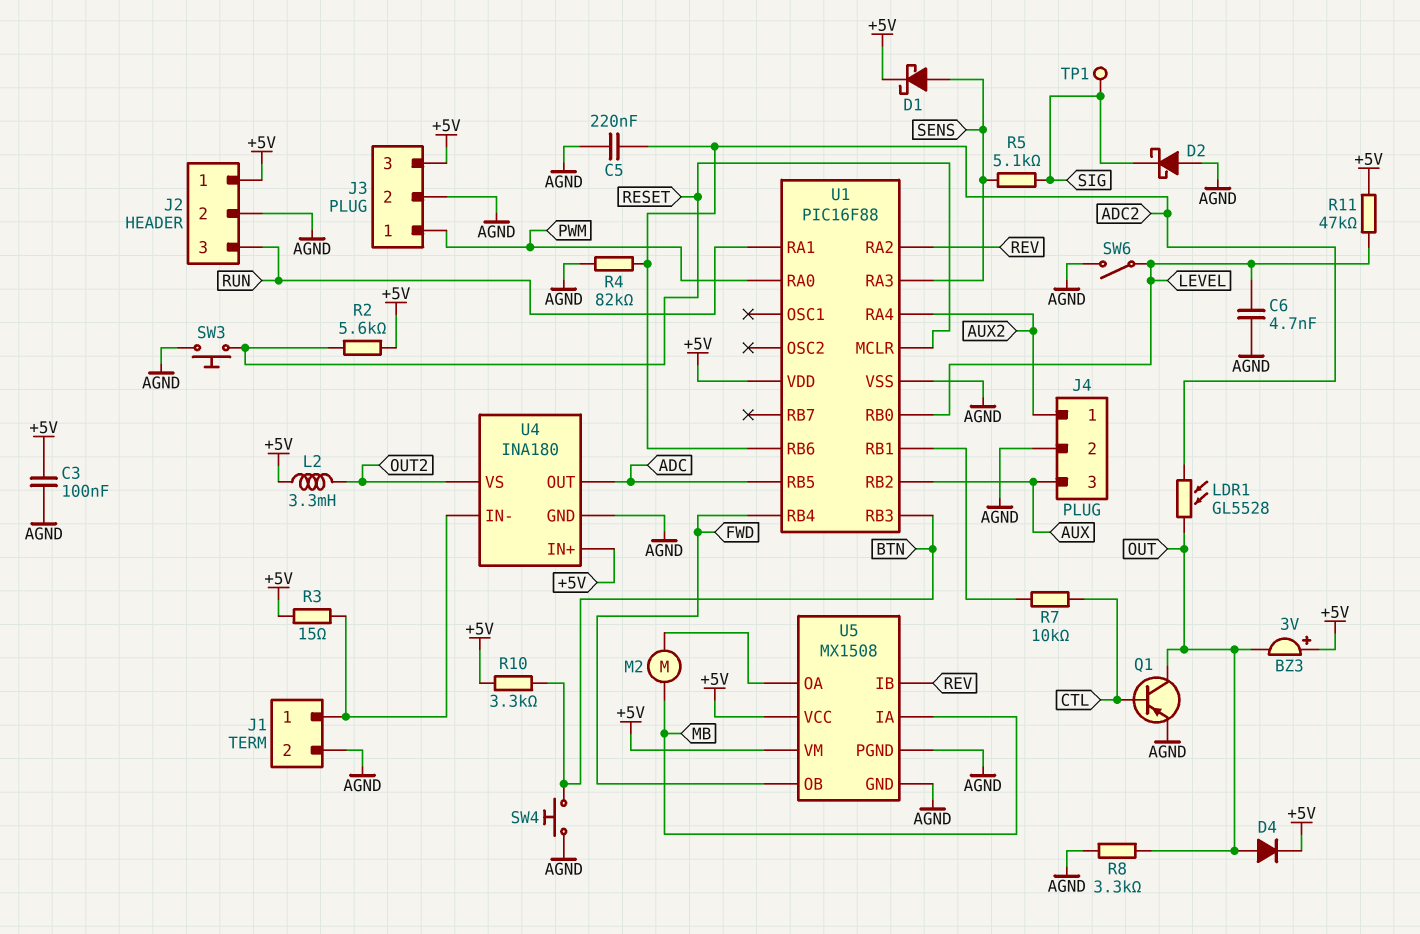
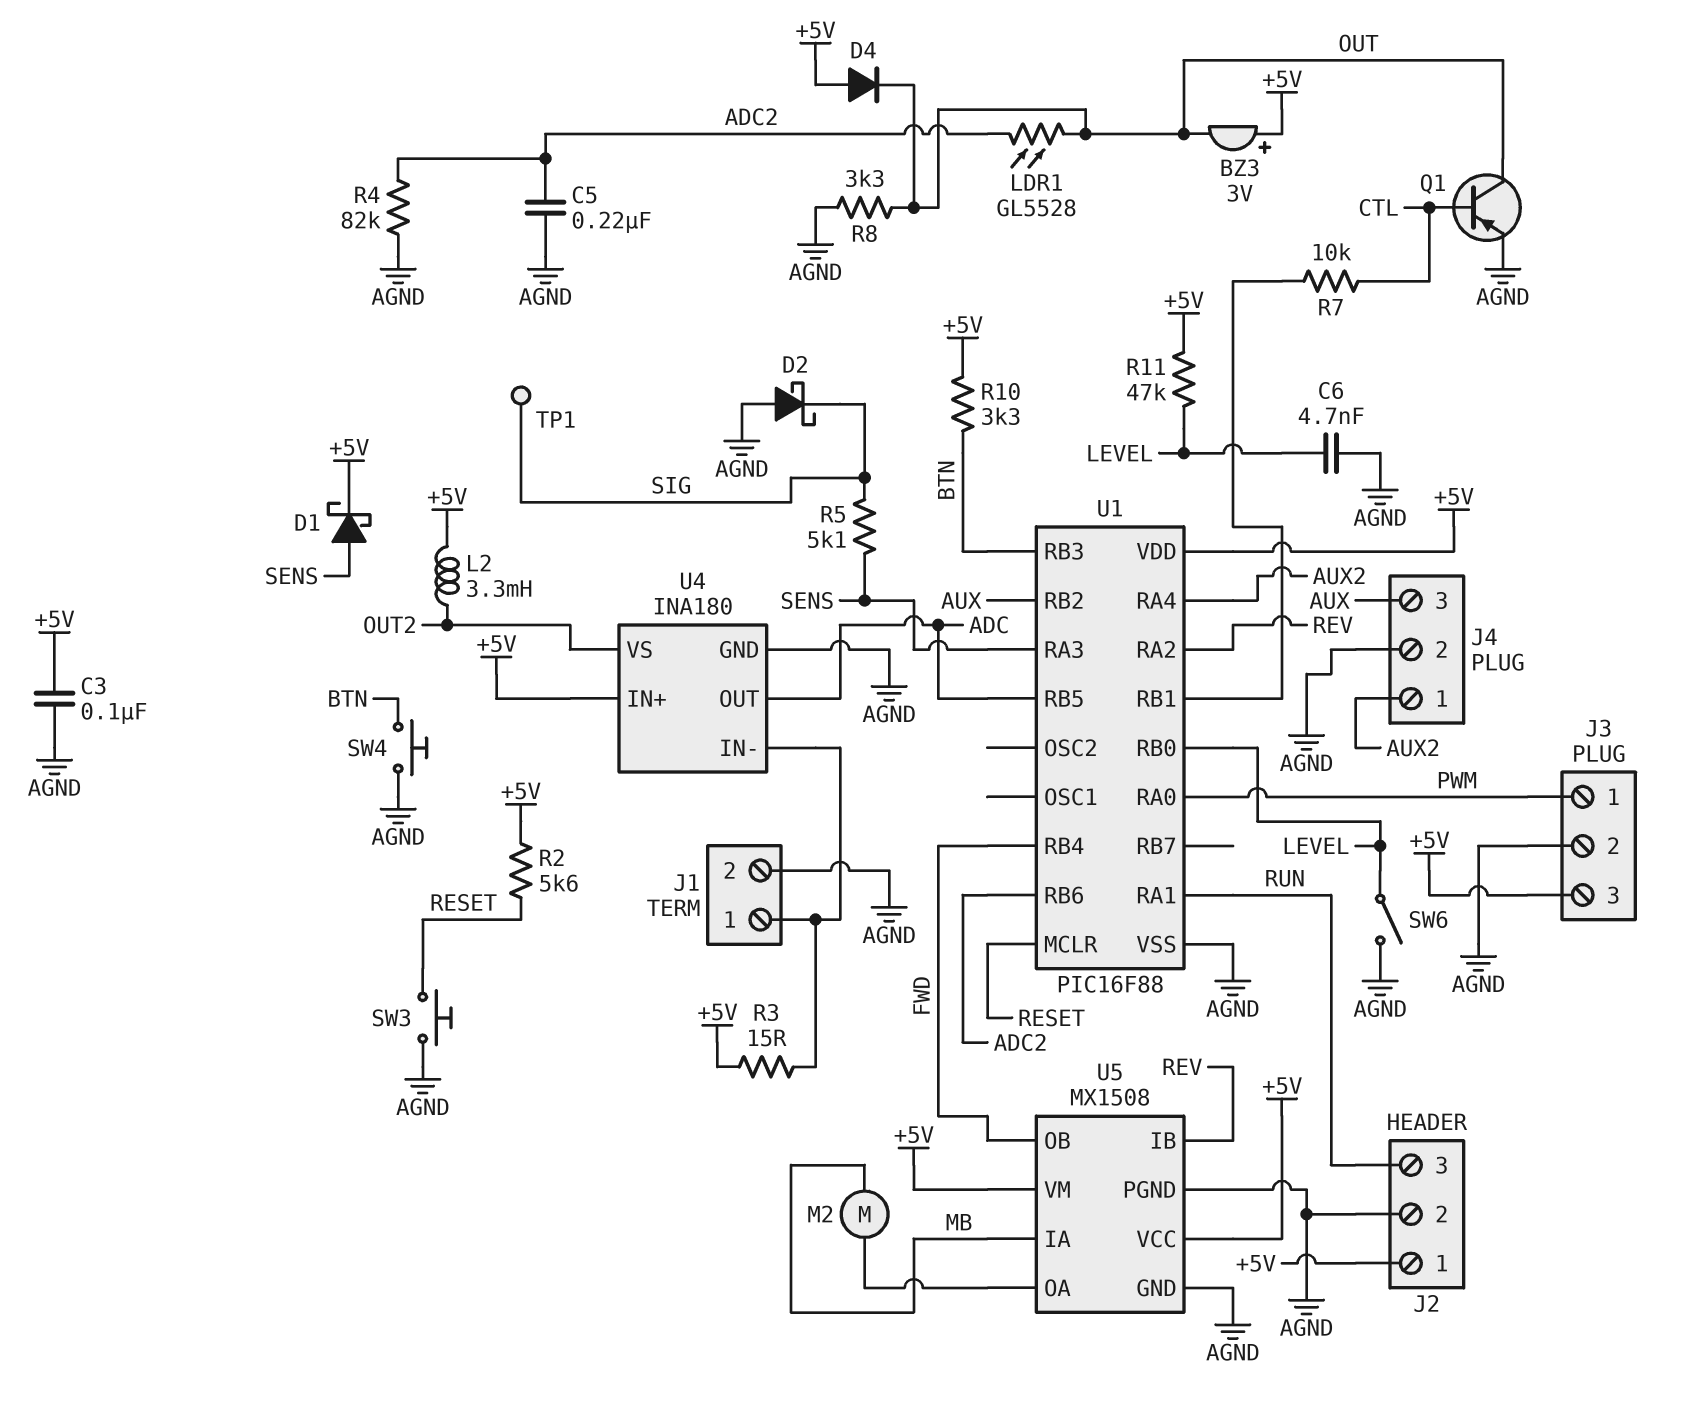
D4: diode (A OUT, K +5V) -> diode (A +5V, K OUT)

